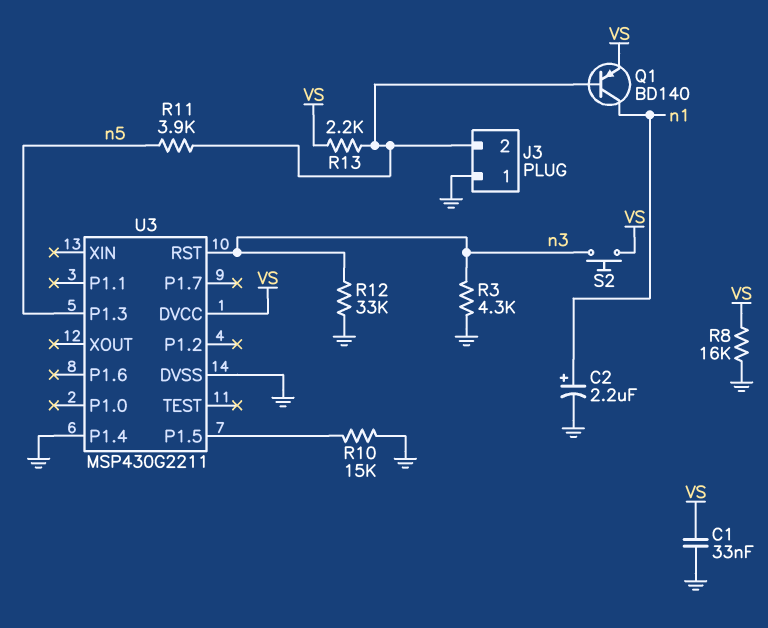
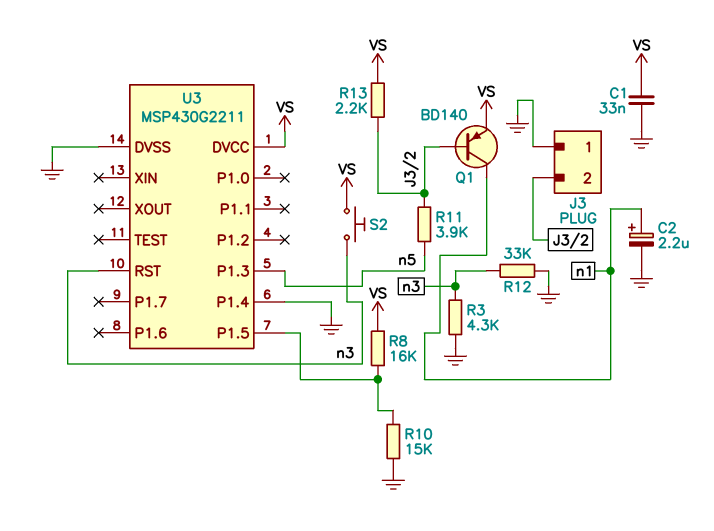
R8: 16k (GND, VS) -> 16k (U3/P1.5, VS)

